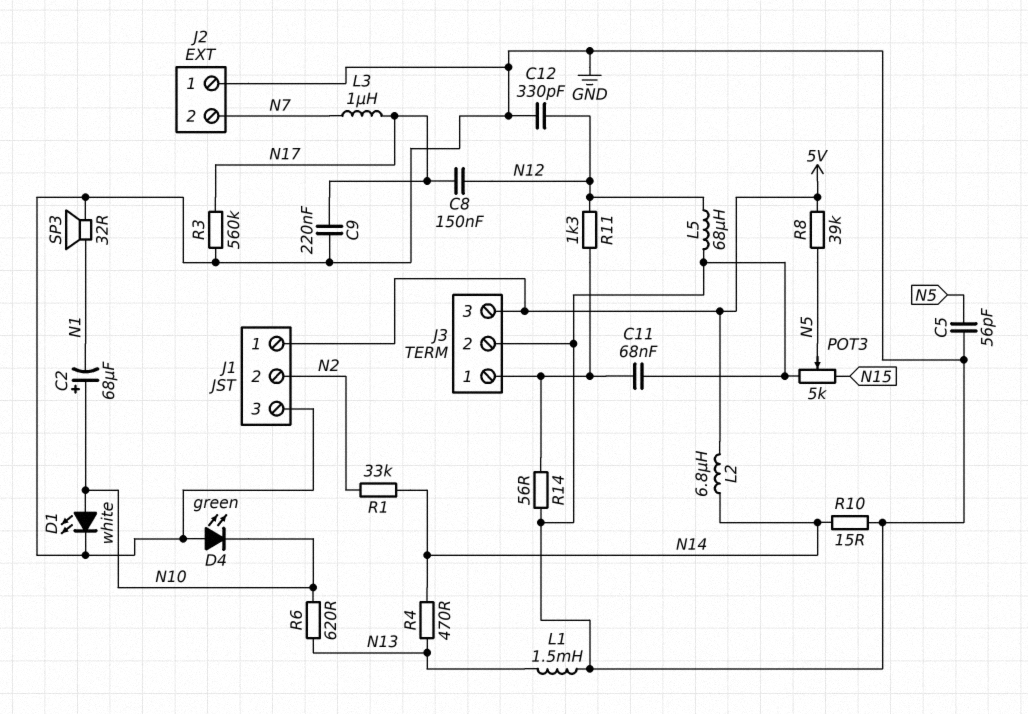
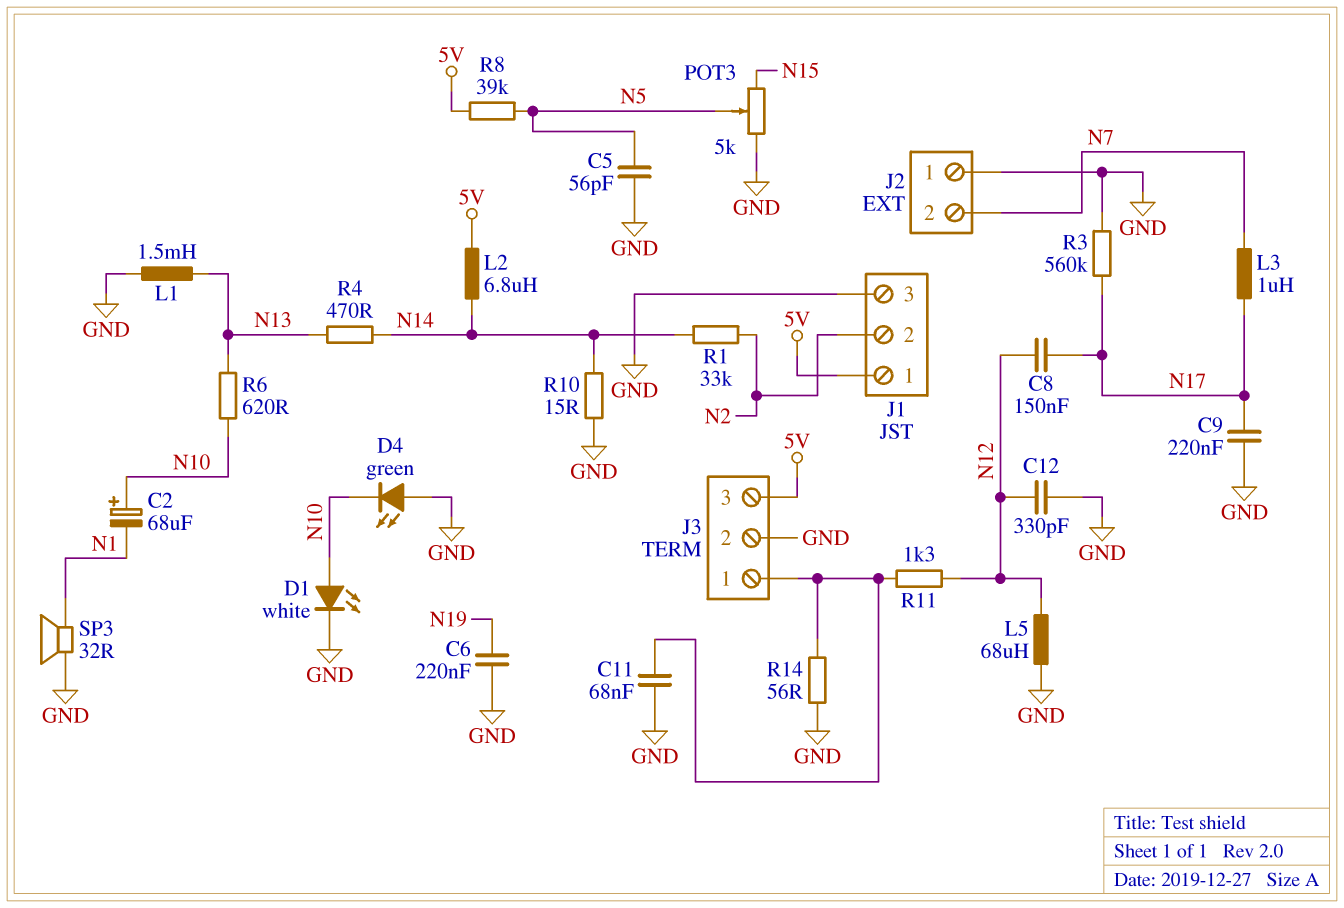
C6: none -> 220nF (GND, N19)

